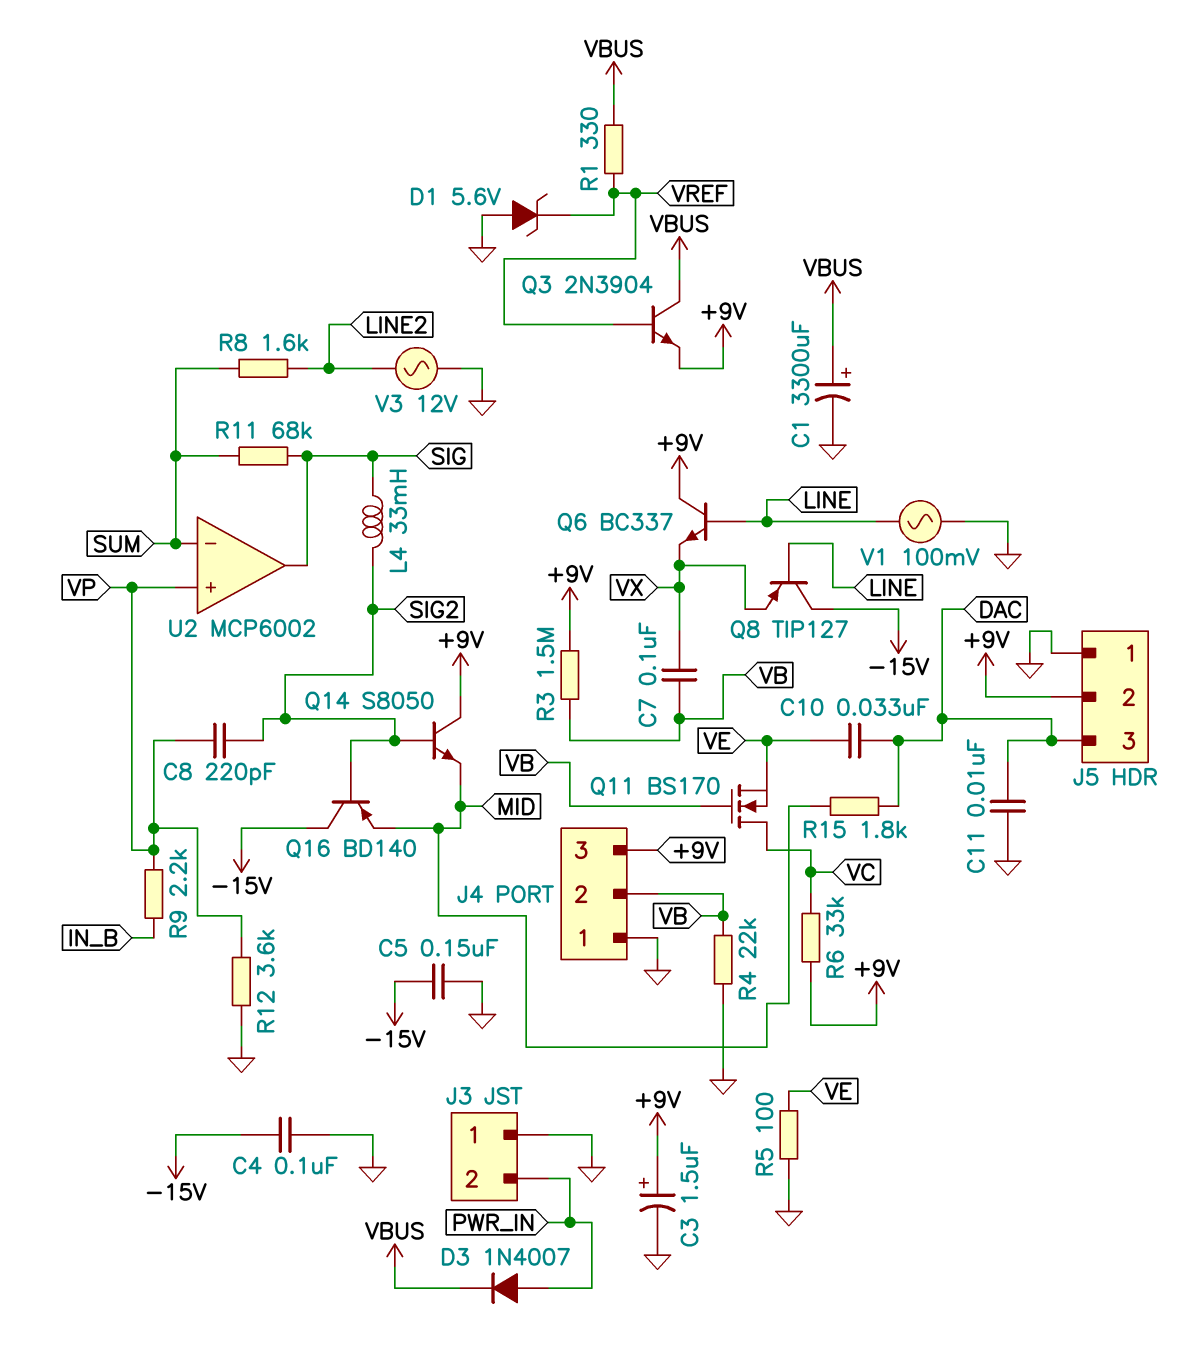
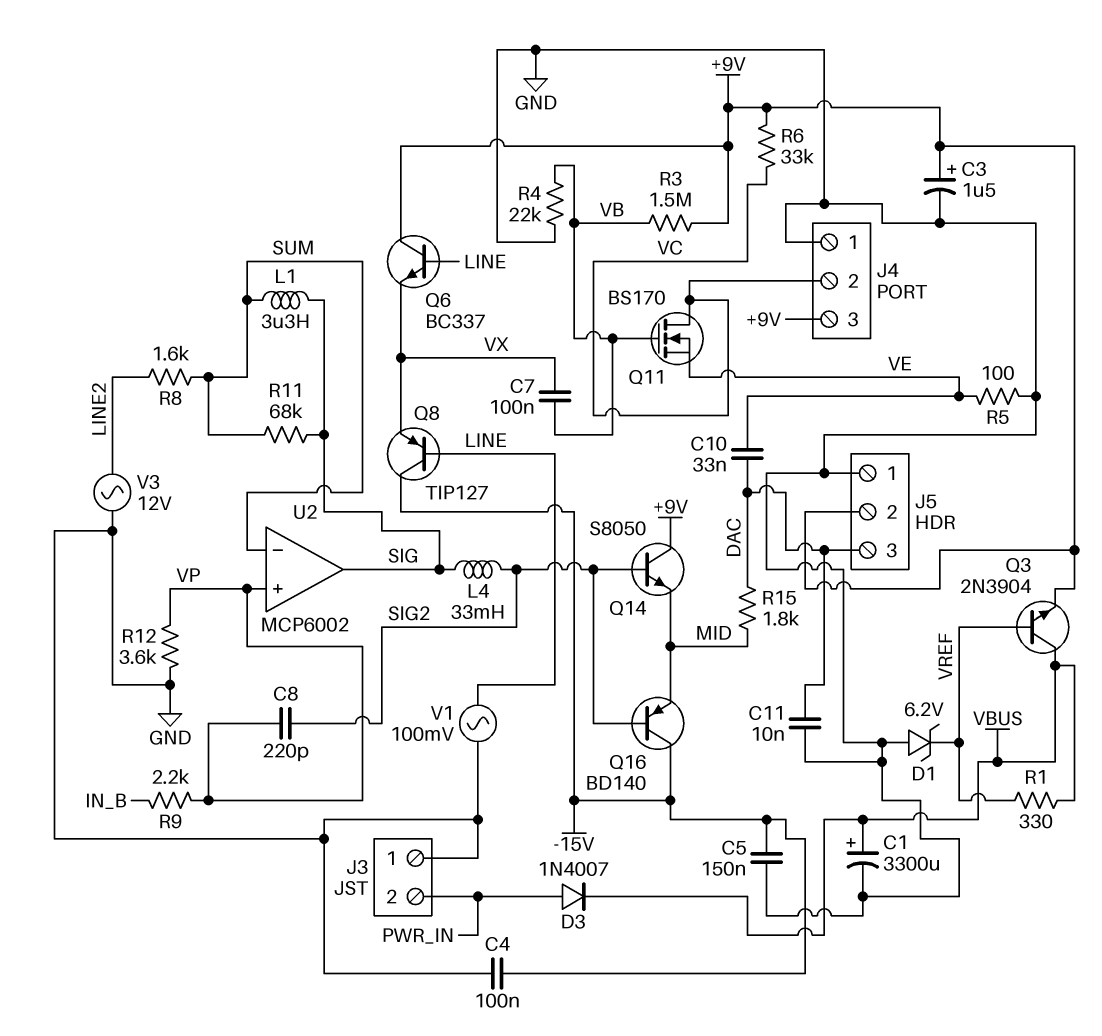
D1: zener 5.6V (A GND, K VREF) -> zener 6.2V (A GND, K VREF)
J4 pin 2: VB -> VC
L1: none -> 3.3uH (SIG, SUM)

